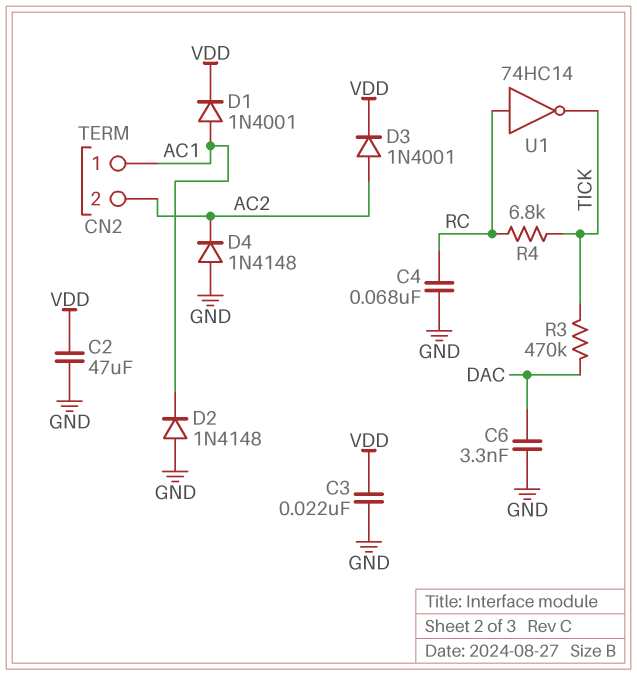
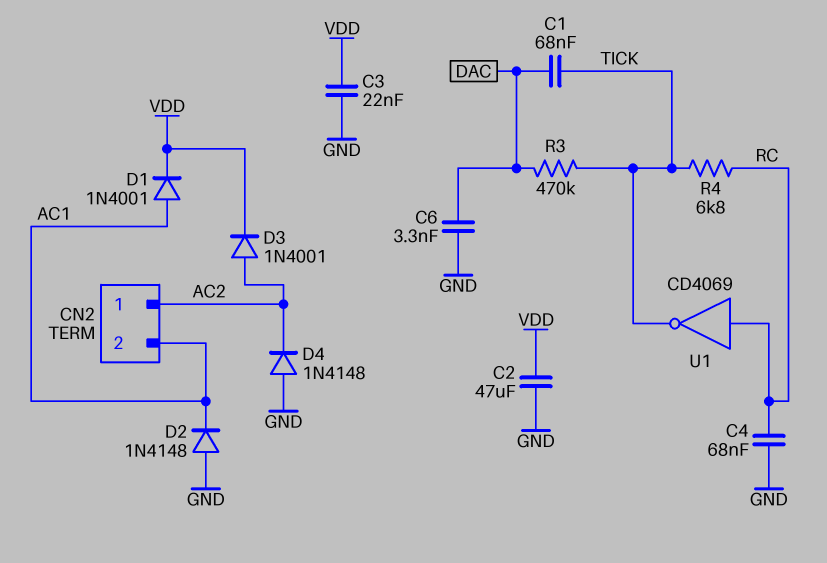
C1: none -> 68nF (DAC, TICK)
CN2 pin 1: AC1 -> AC2
CN2 pin 2: AC2 -> AC1
U1: NOT 74HC14 (in RC, out TICK) -> NOT CD4069 (in RC, out TICK)

